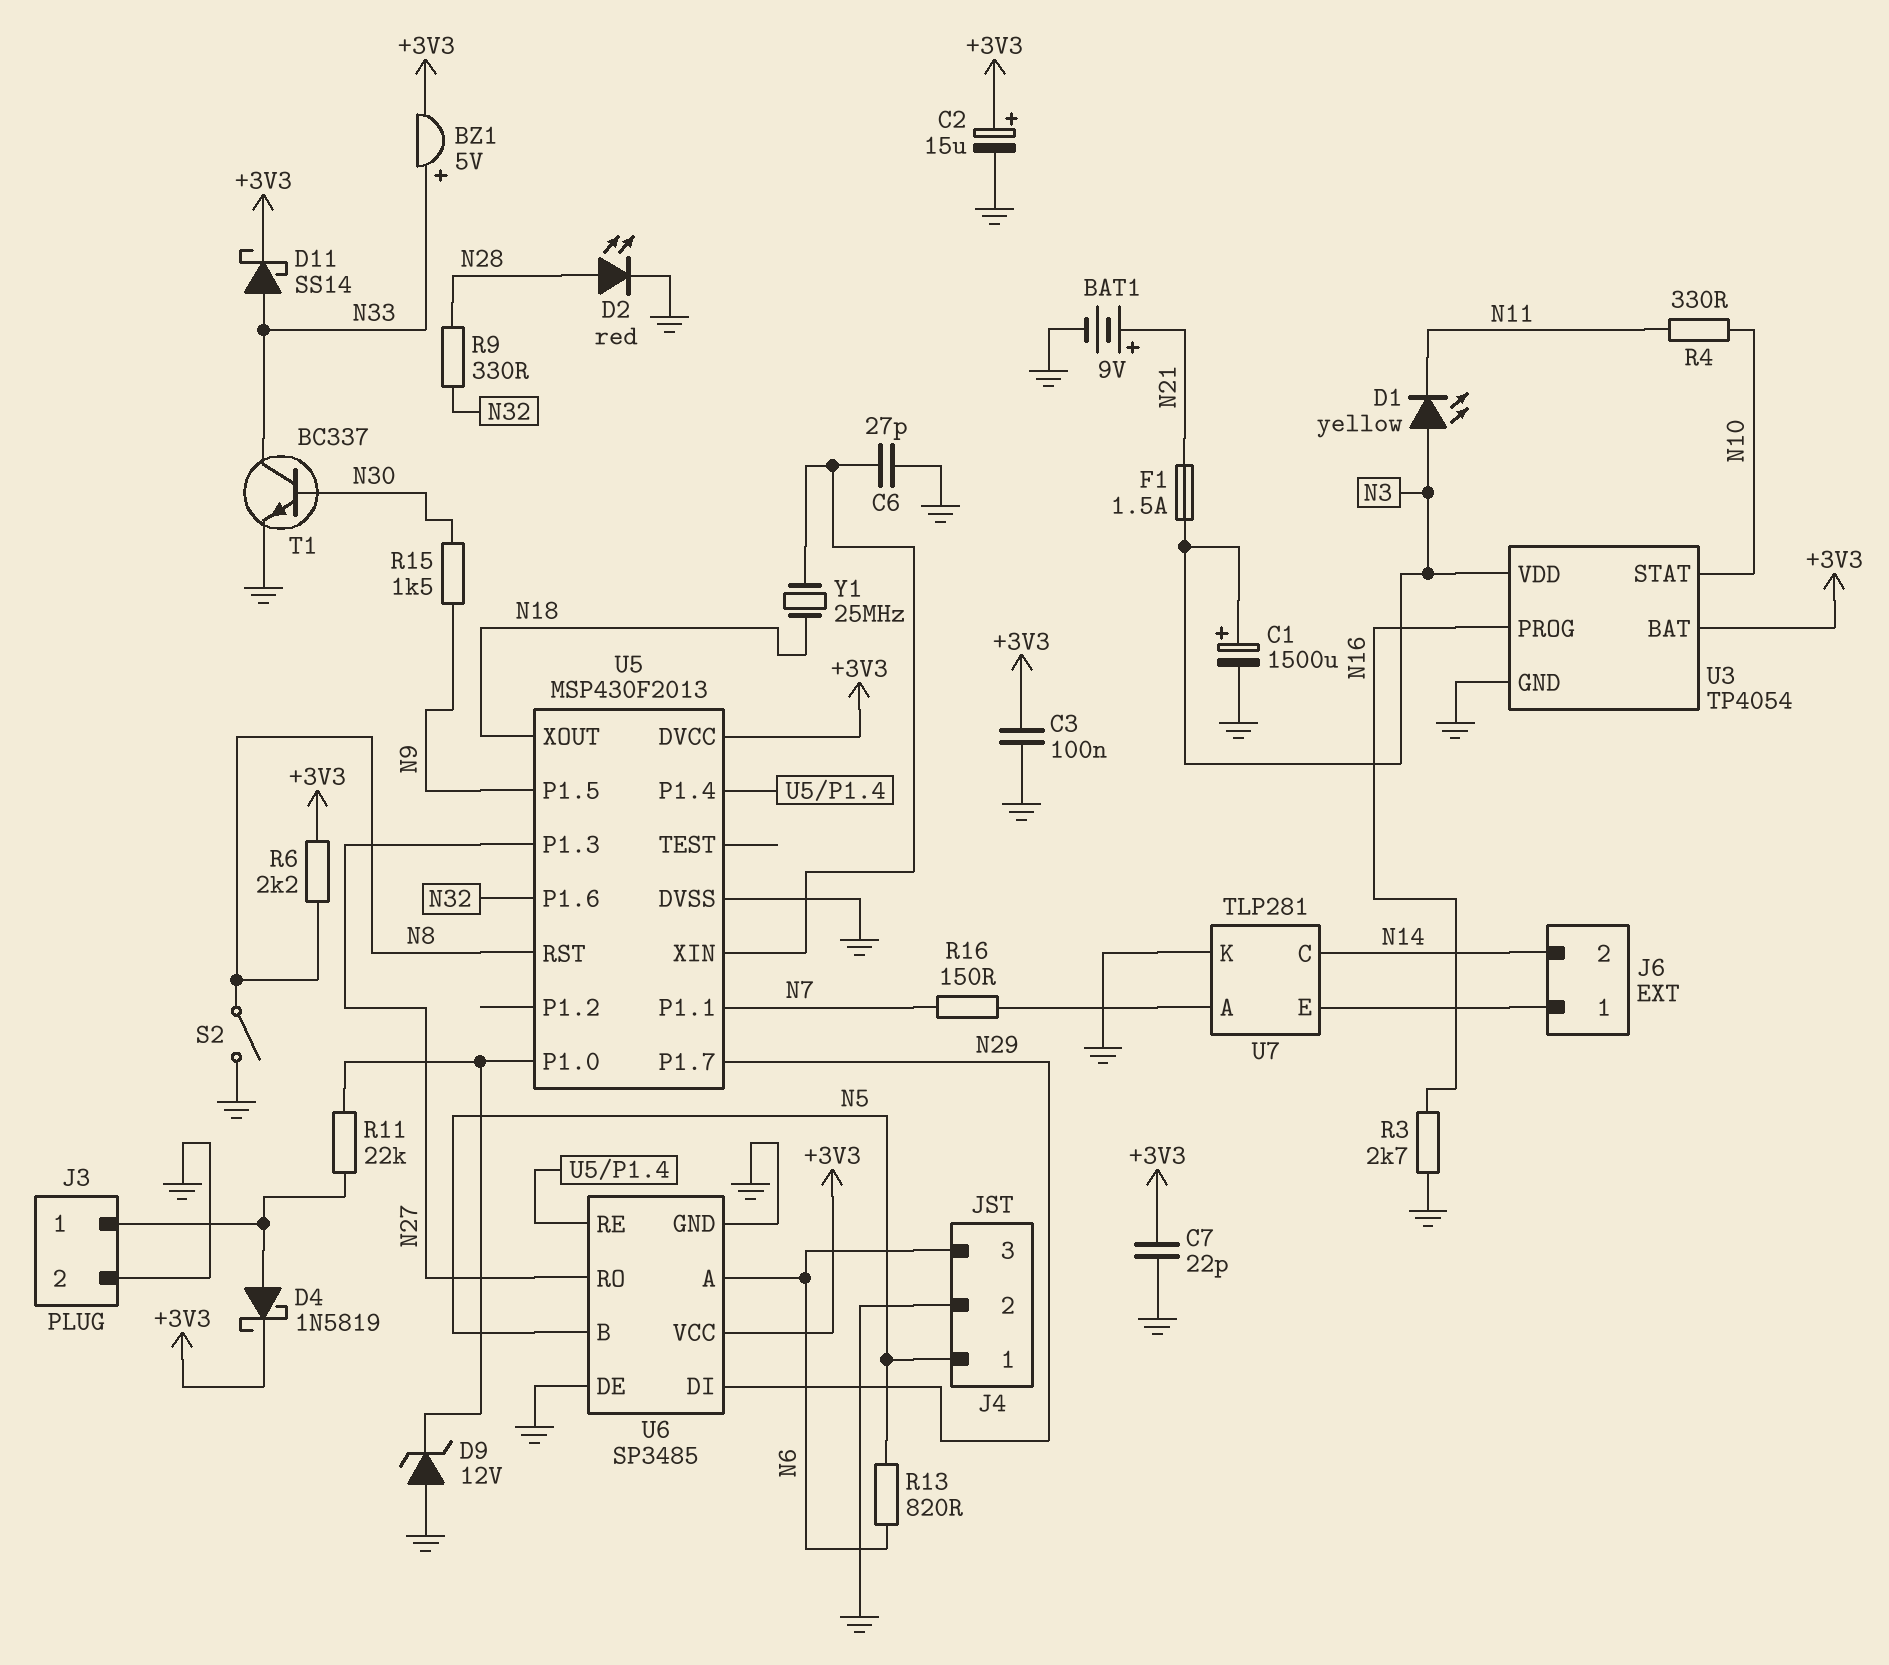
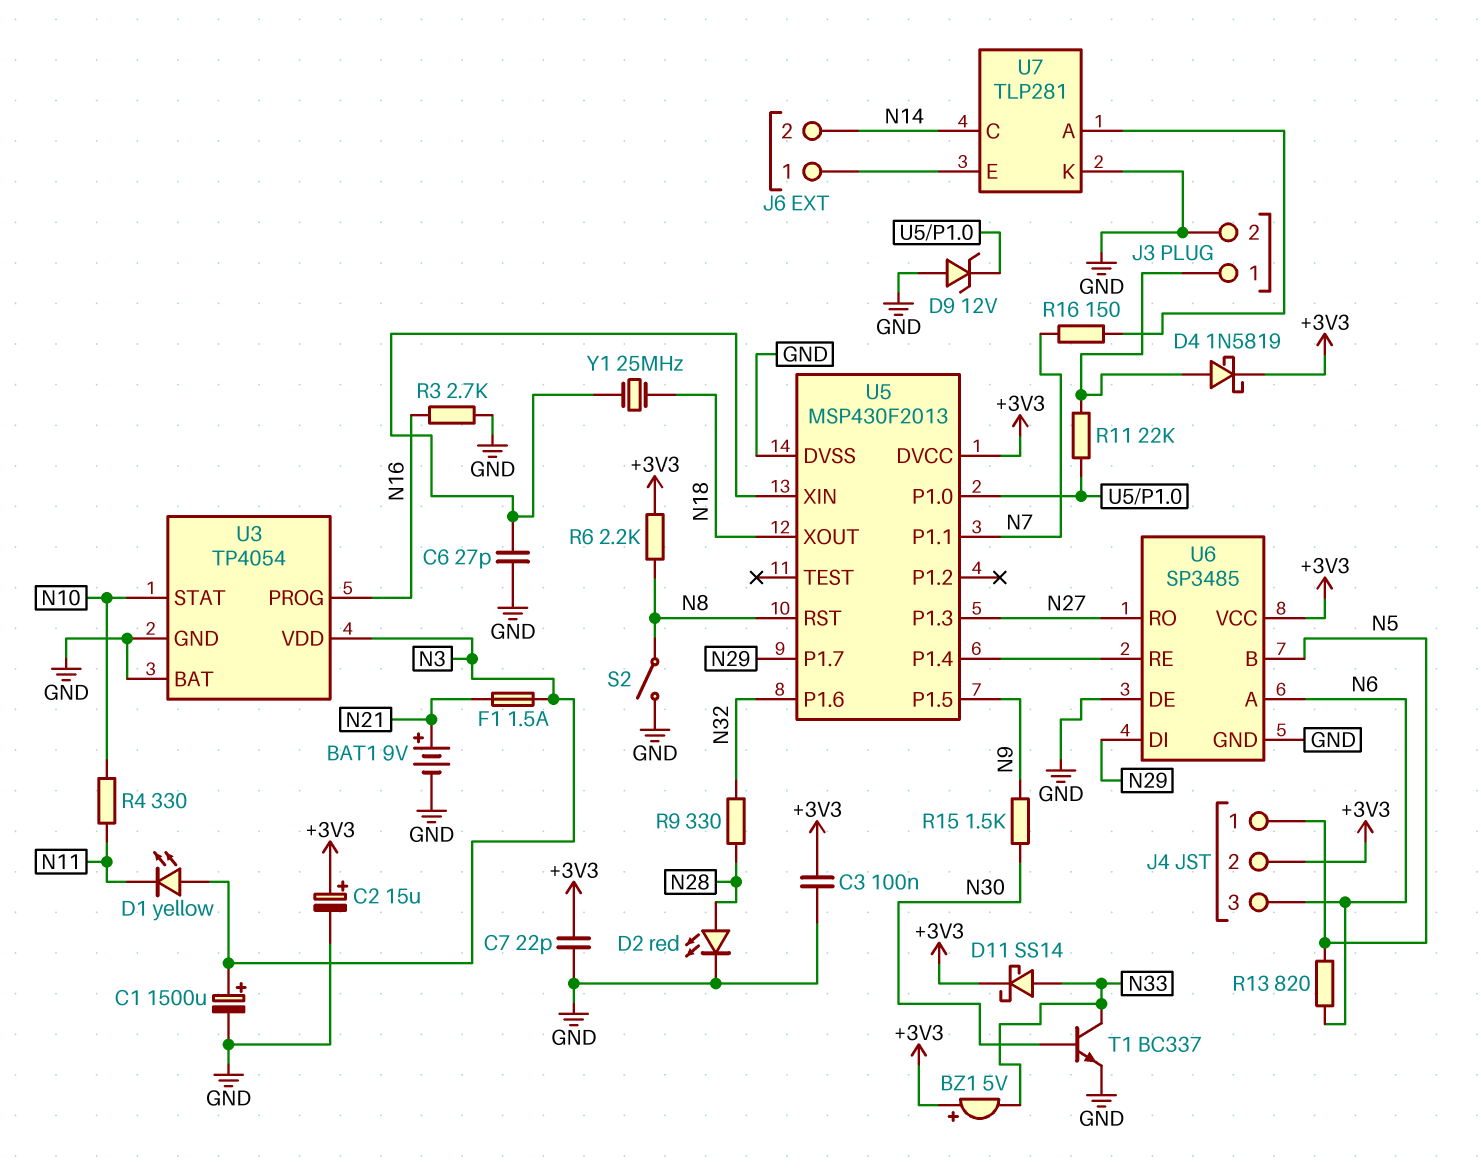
BZ1: buzzer 5V (plus N33, minus +3V3) -> buzzer 5V (plus +3V3, minus N33)
J4 pin 2: GND -> +3V3
U3 pin BAT: +3V3 -> GND

